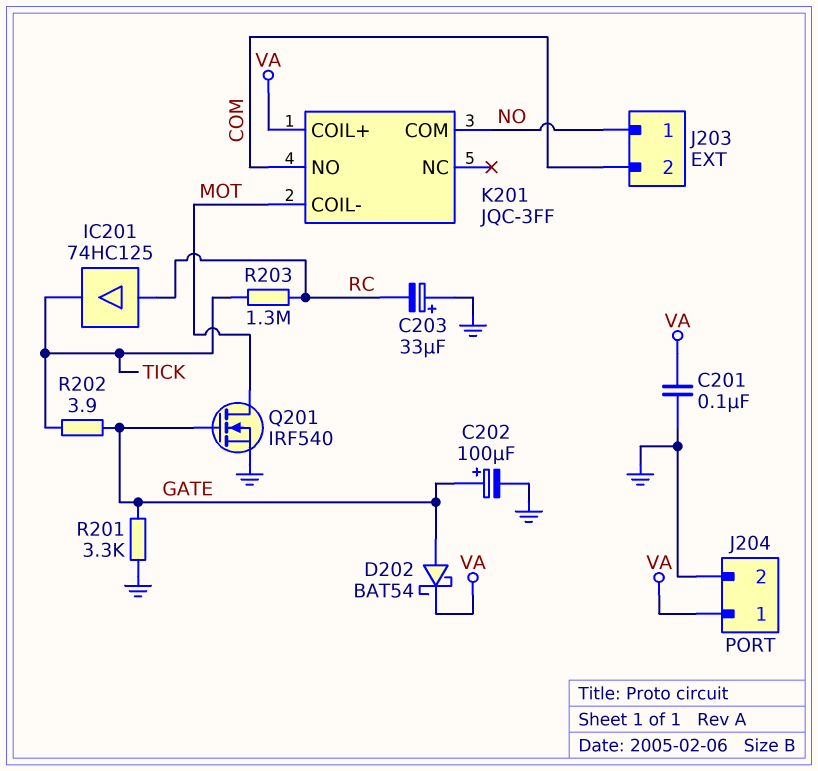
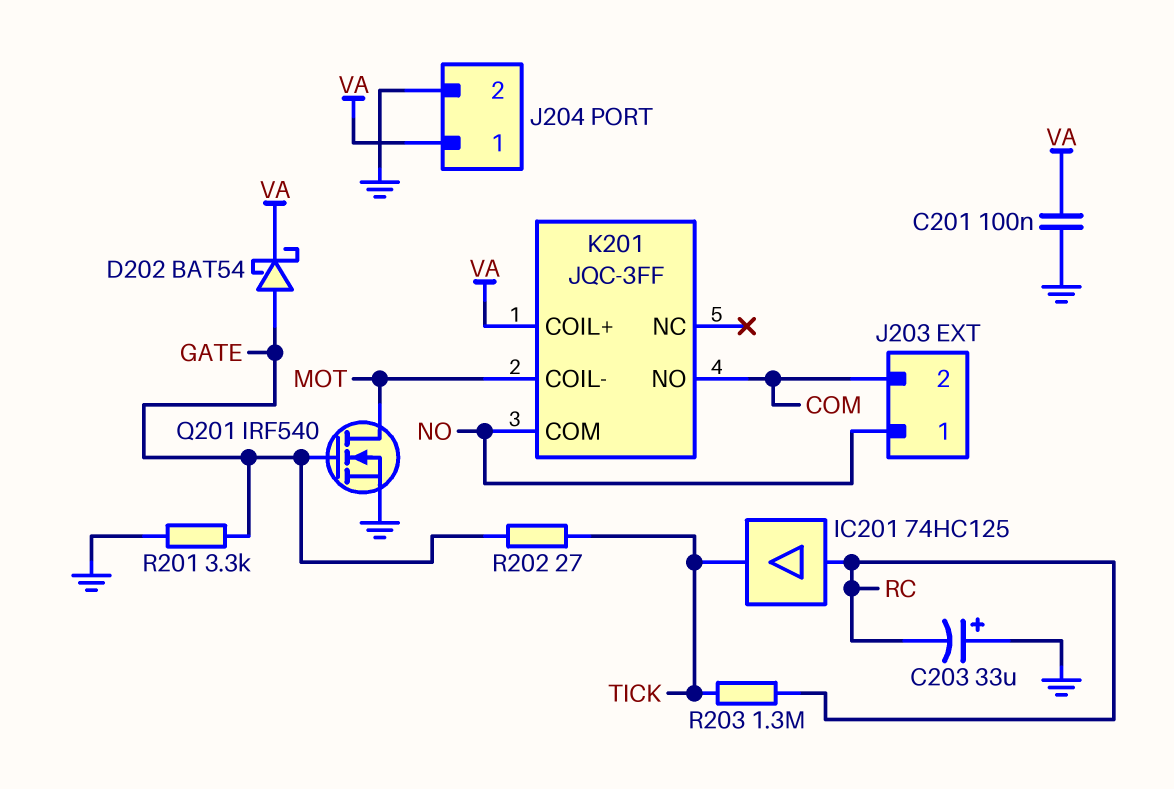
C202: 100uF (plus GATE, minus GND) -> none
R202: 3.9 (GATE, TICK) -> 27 (GATE, TICK)

